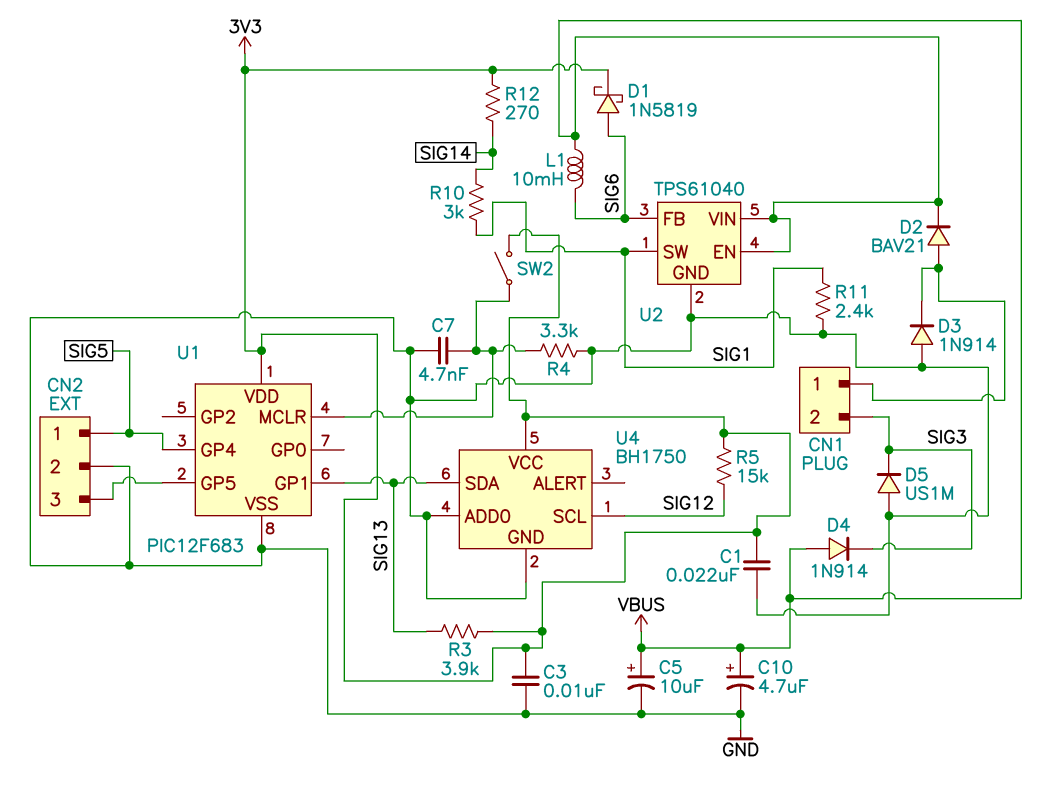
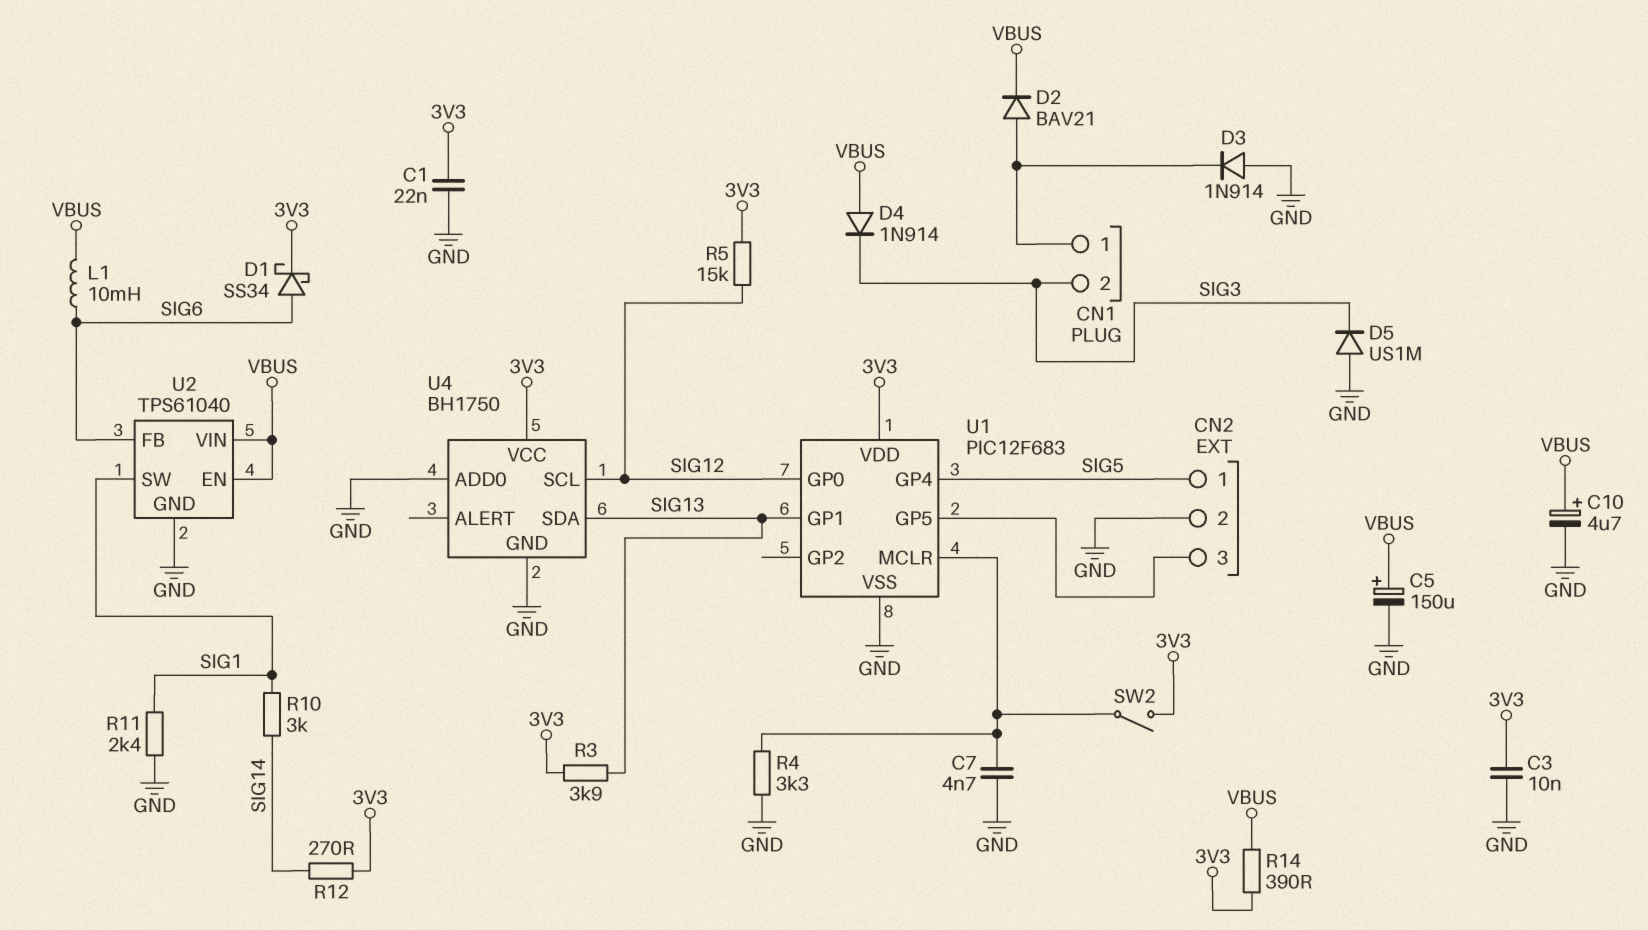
C5: 10uF (plus VBUS, minus GND) -> 150uF (plus VBUS, minus GND)
D1: schottky 1N5819 (A SIG6, K 3V3) -> schottky SS34 (A SIG6, K 3V3)
R14: none -> 390 (3V3, VBUS)
U1 pin GP0: none -> SIG12

